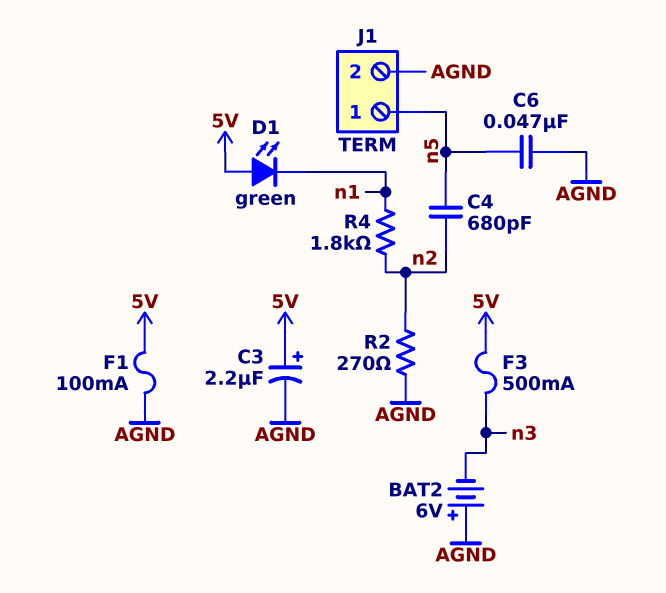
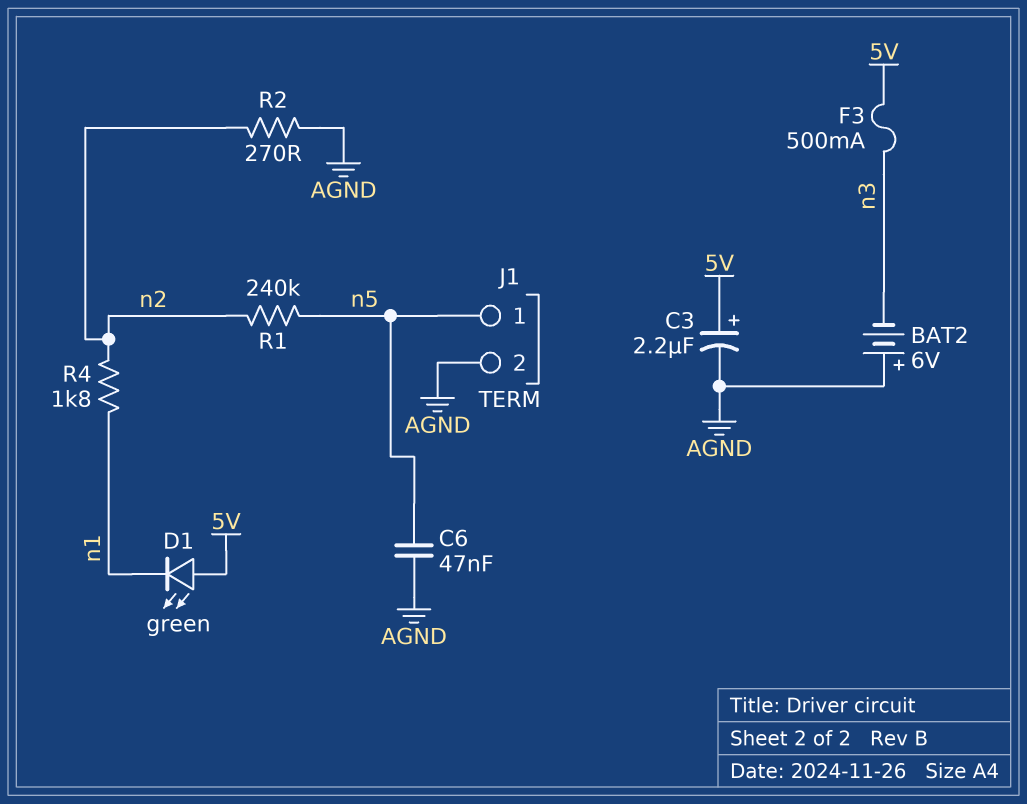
C4: 680pF (n2, n5) -> none
F1: 100mA (5V, AGND) -> none
R1: none -> 240k (n2, n5)

